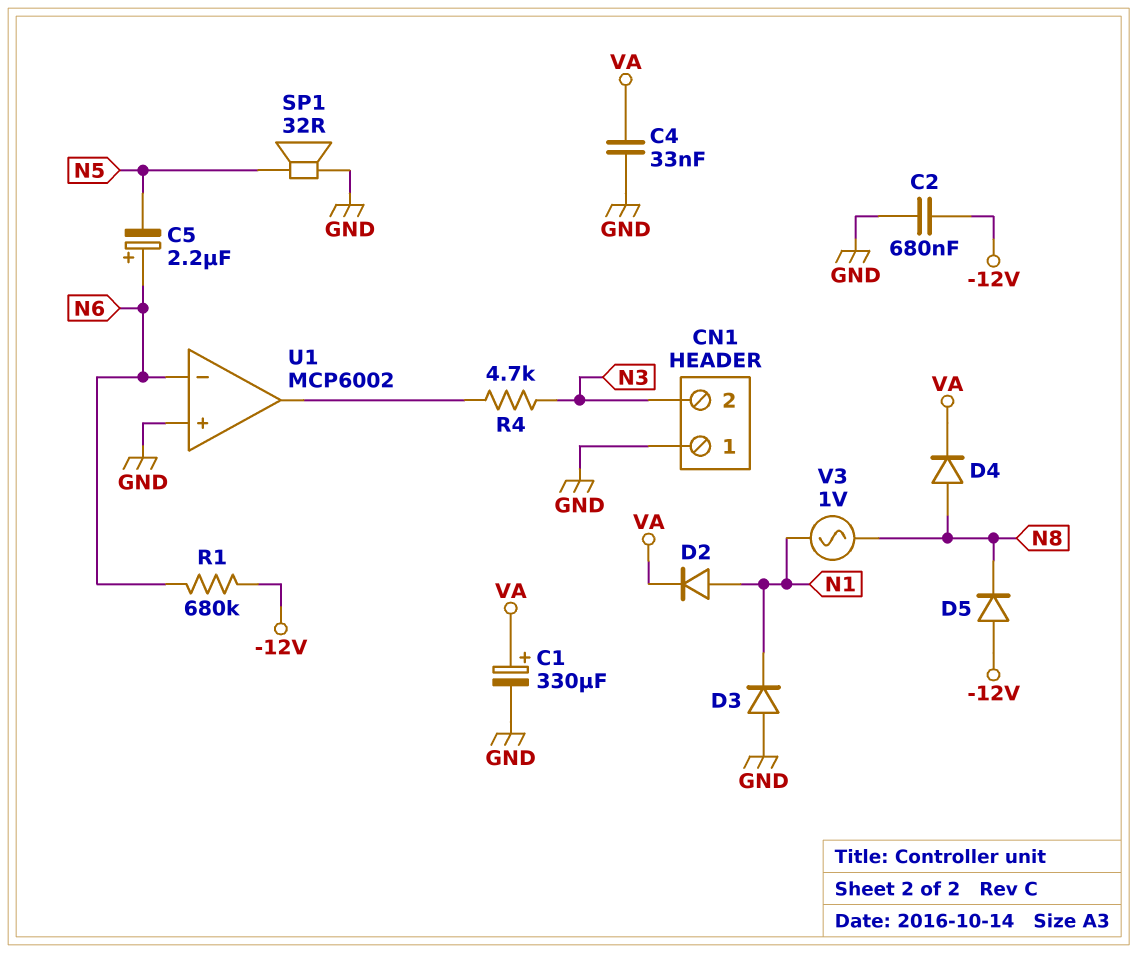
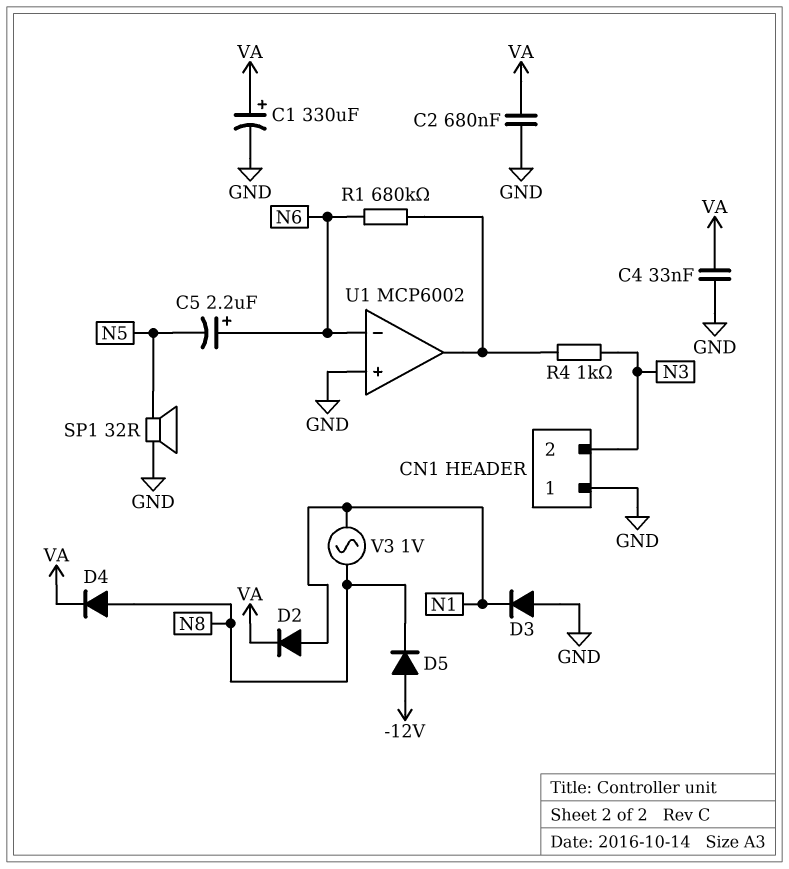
C2: 680nF (-12V, GND) -> 680nF (GND, VA)
R1: 680k (-12V, N6) -> 680k (N6, U1/out)
R4: 4.7k (N3, U1/out) -> 1k (N3, U1/out)

